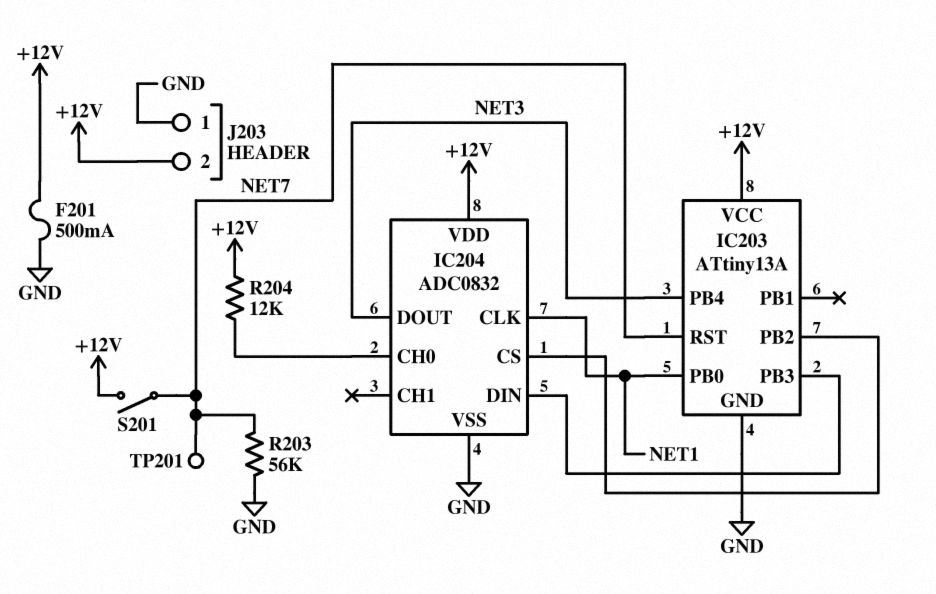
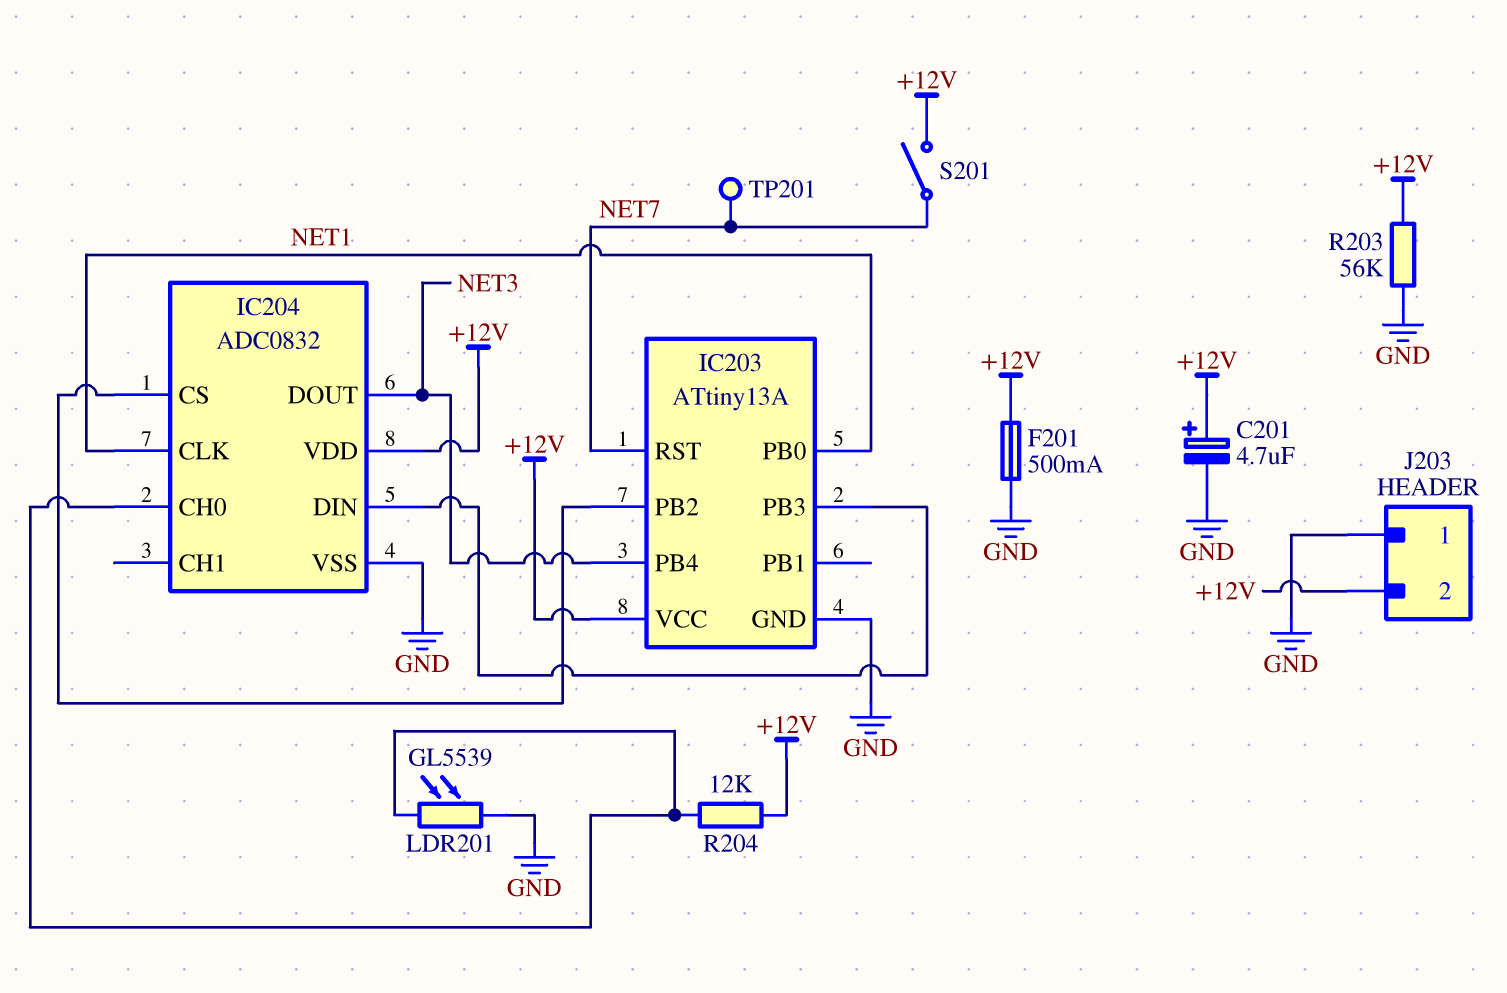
C201: none -> 4.7uF (plus +12V, minus GND)
LDR201: none -> GL5539 (GND, IC204/CH0)
R203: 56k (GND, NET7) -> 56k (+12V, GND)

